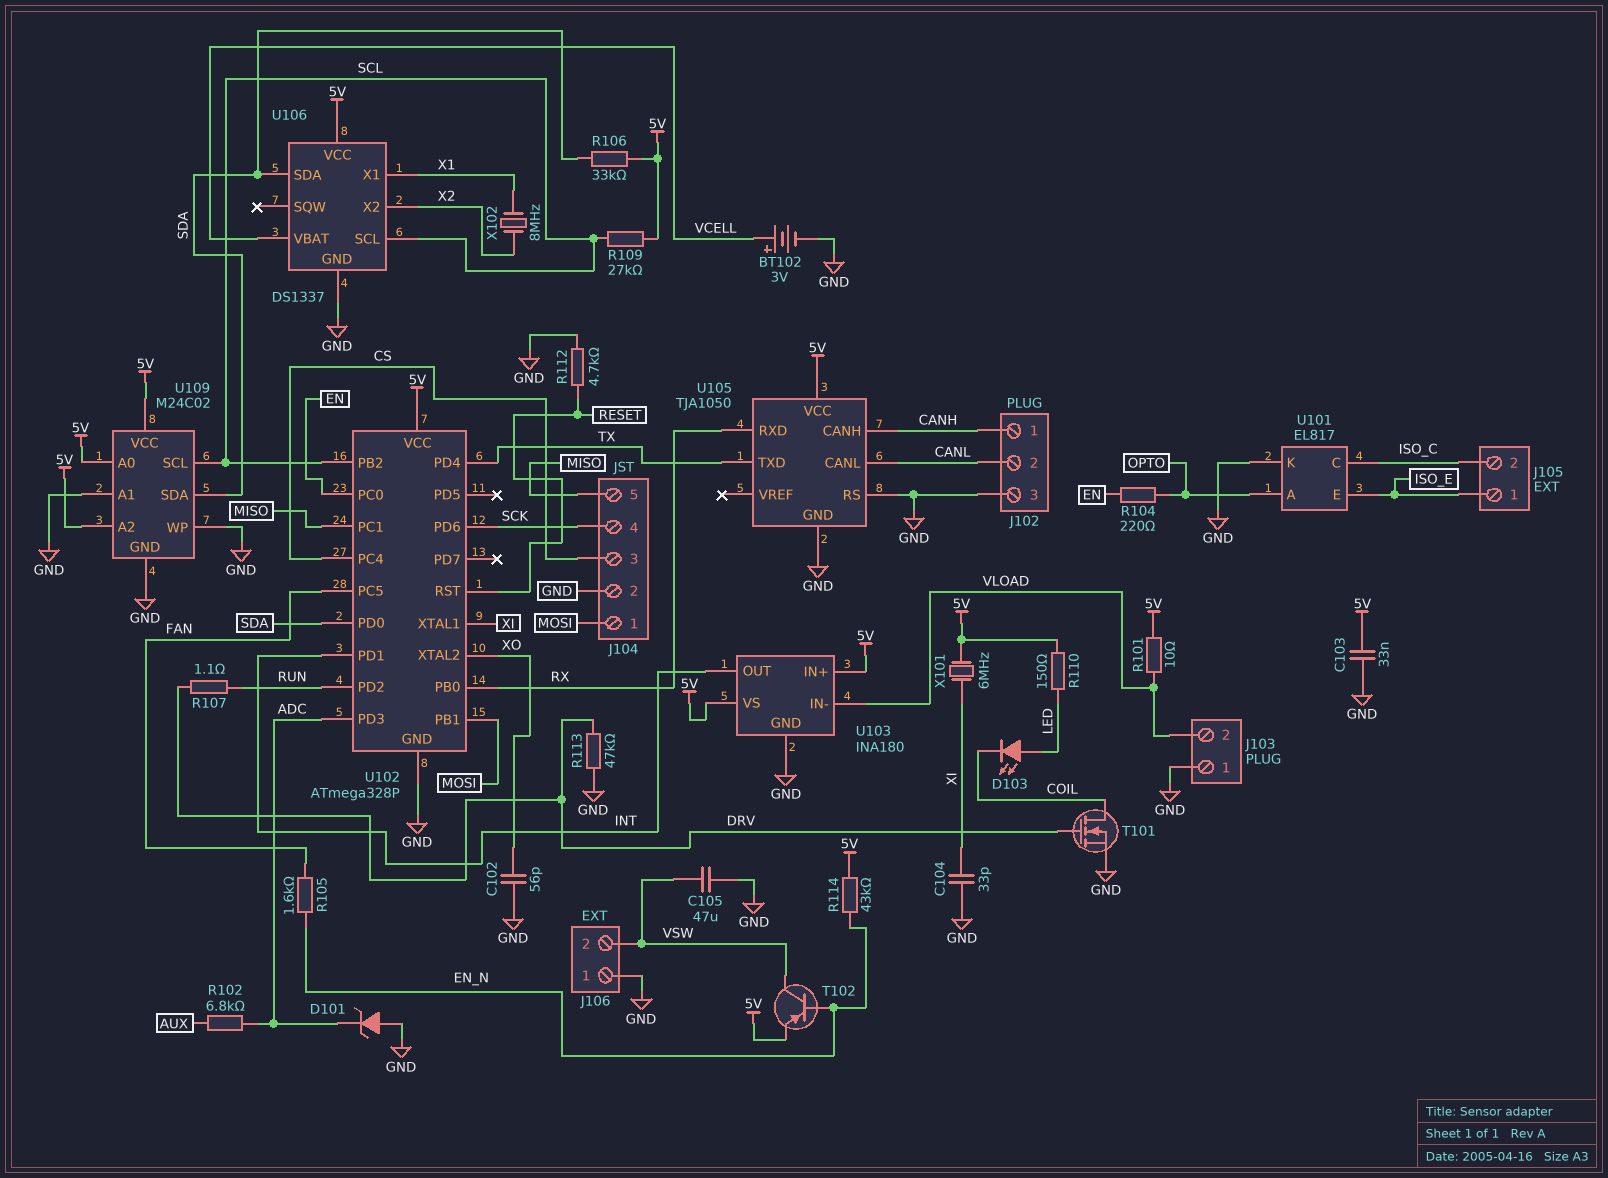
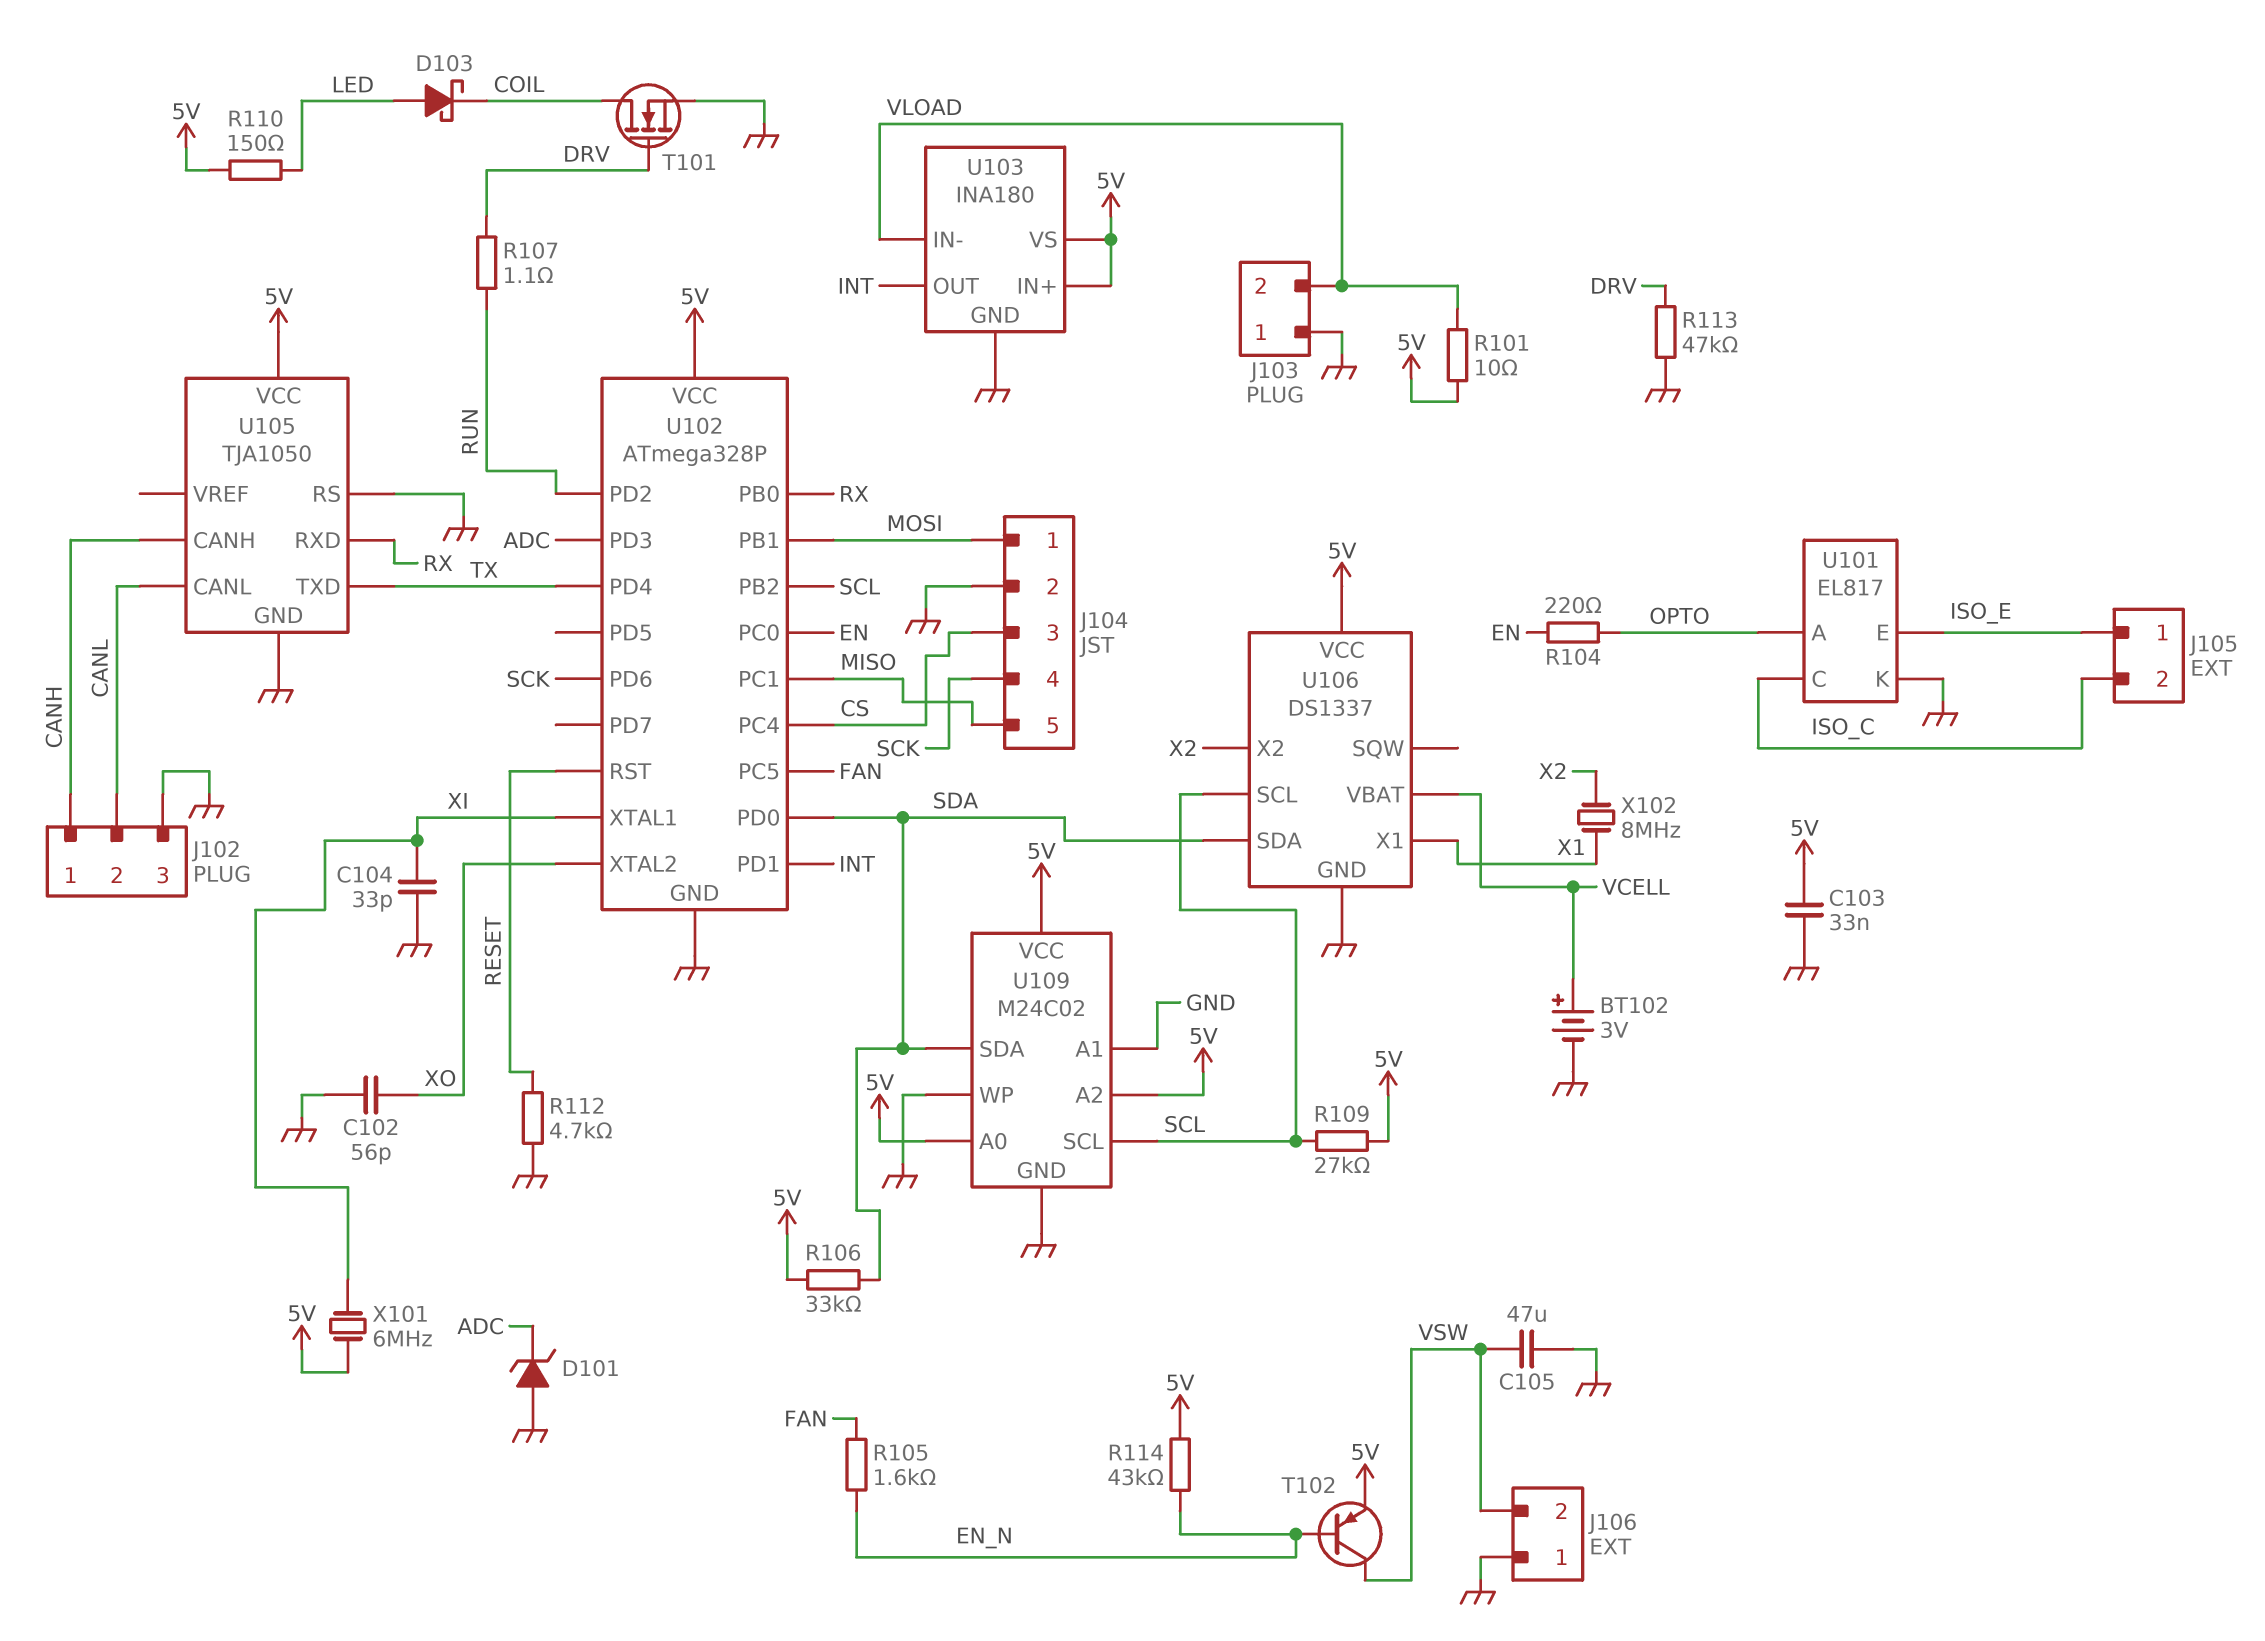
D103: LED (A LED, K COIL) -> schottky (A LED, K COIL)
R102: 6.8k (ADC, AUX) -> none

